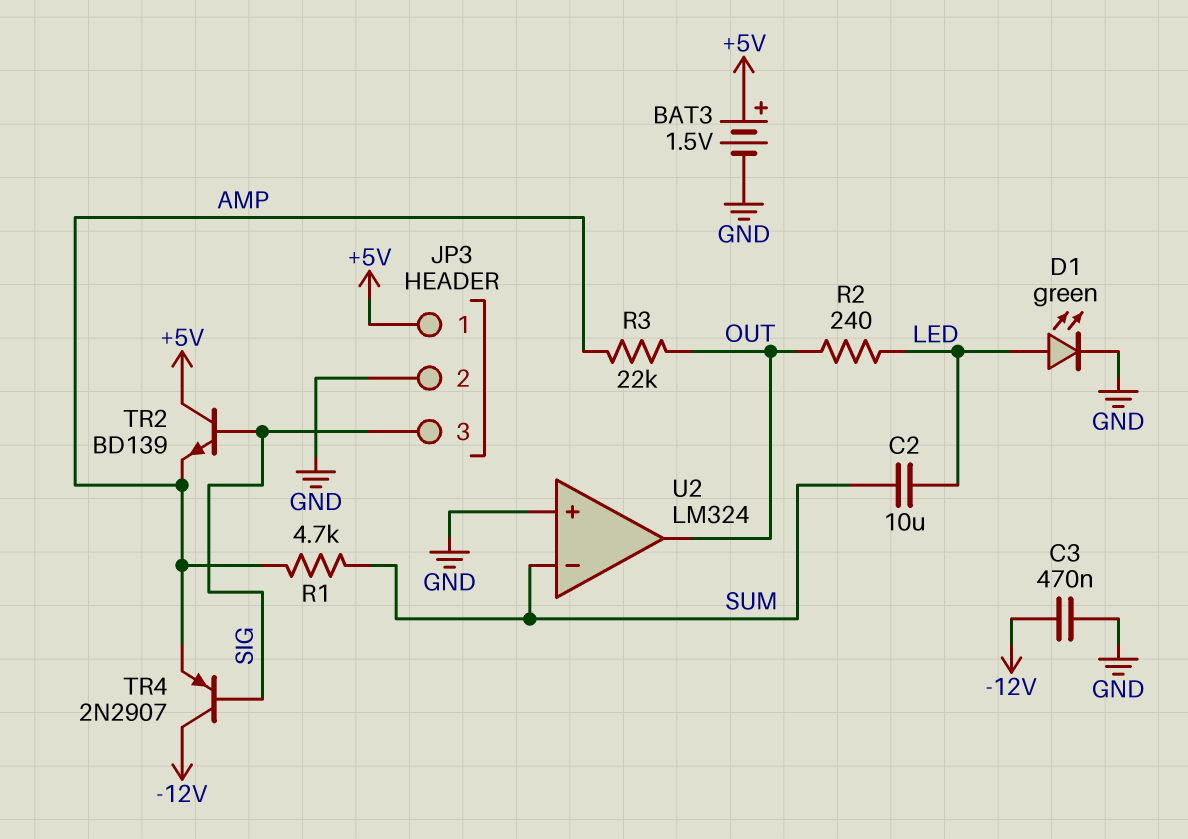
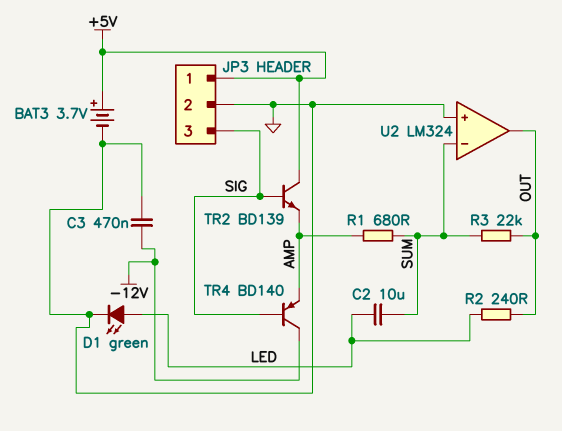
BAT3: 1.5V (plus +5V, minus GND) -> 3.7V (plus +5V, minus GND)
R1: 4.7k (AMP, SUM) -> 680 (AMP, SUM)
R3: 22k (AMP, OUT) -> 22k (OUT, SUM)
TR4: PNP 2N2907 (B SIG, C -12V, E AMP) -> PNP BD140 (B SIG, C -12V, E AMP)

